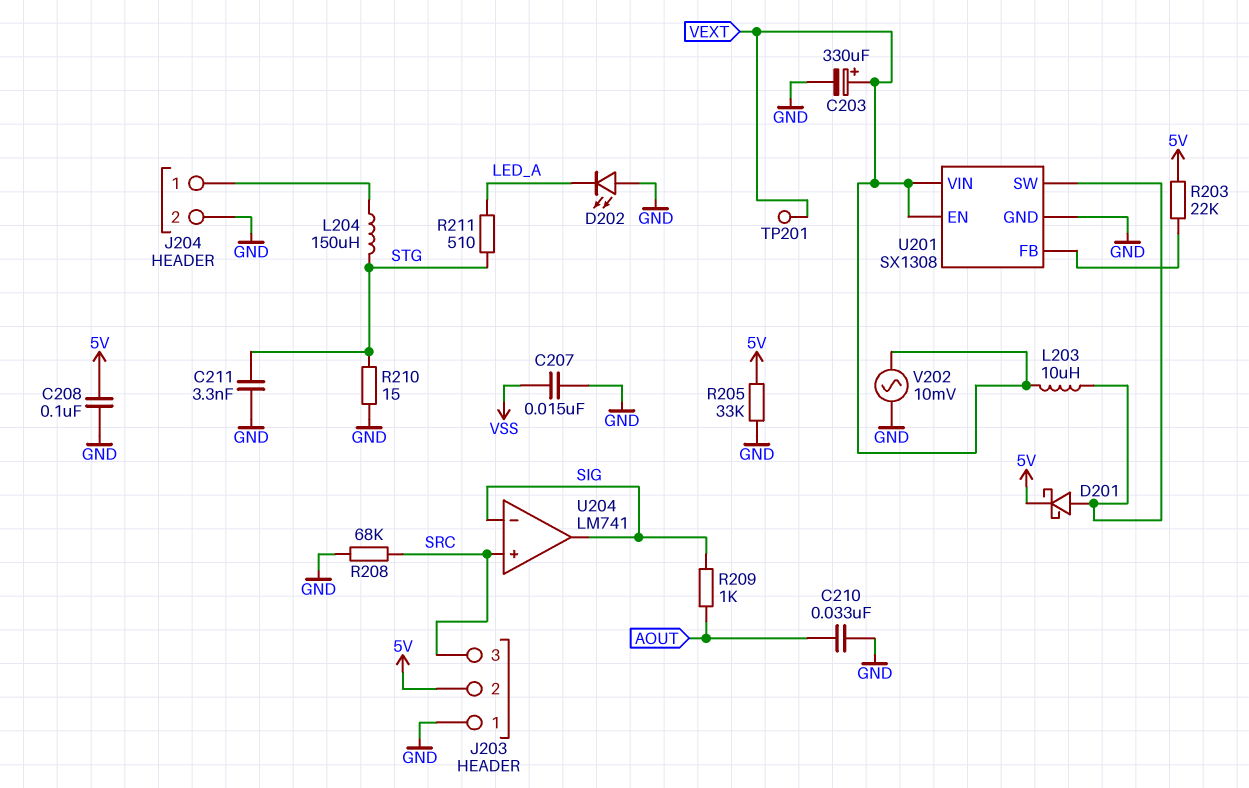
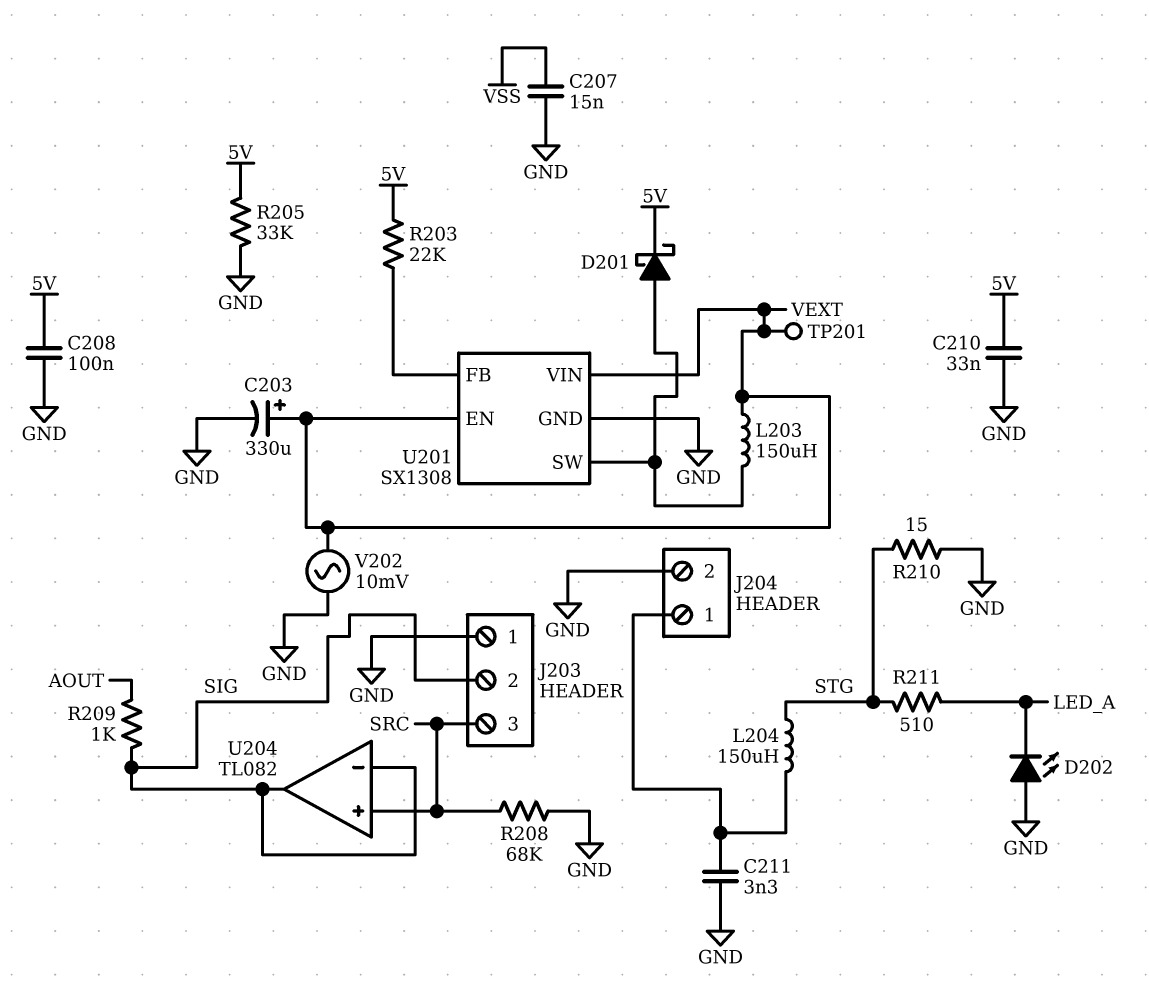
C210: 33nF (AOUT, GND) -> 33nF (5V, GND)
C211: 3.3nF (GND, STG) -> 3.3nF (GND, J204/1)
J203 pin 2: 5V -> SIG
L203: 10uH (U201/SW, VEXT) -> 150uH (U201/SW, VEXT)
U204: LM741 -> TL082

